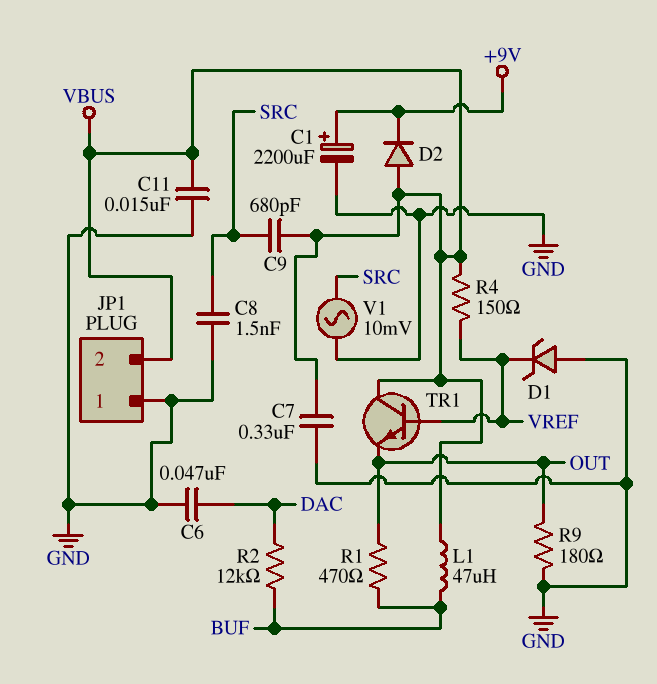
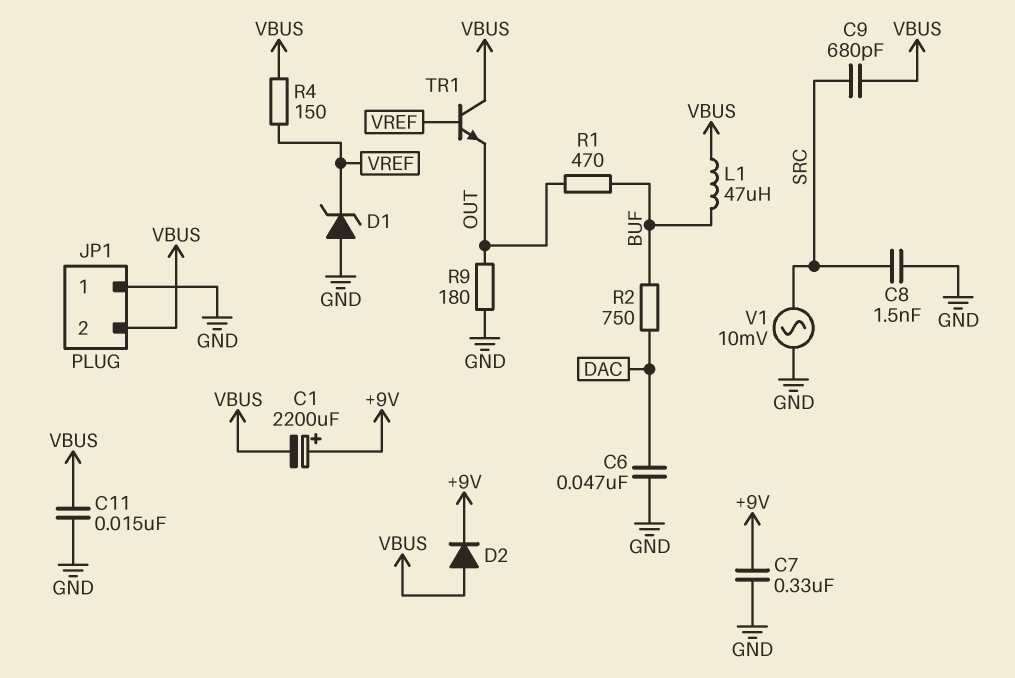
C1: 2200uF (plus +9V, minus GND) -> 2200uF (plus +9V, minus VBUS)
C7: 330nF (GND, VBUS) -> 330nF (+9V, GND)
R2: 12k (BUF, DAC) -> 750 (BUF, DAC)

